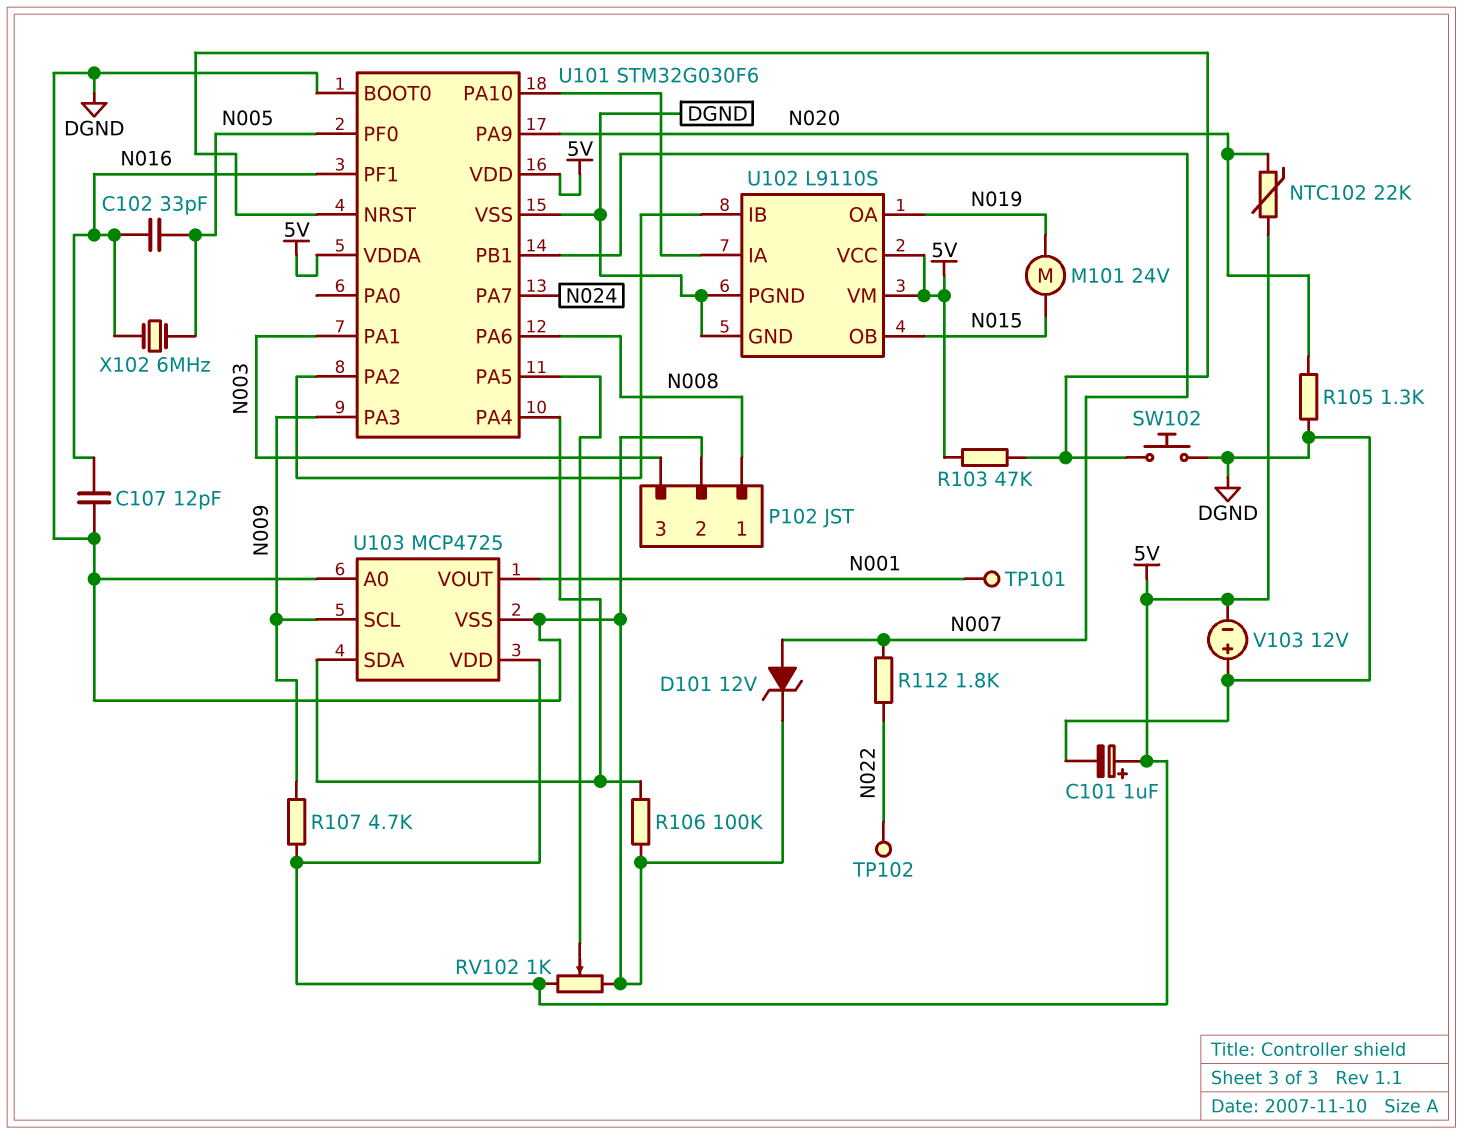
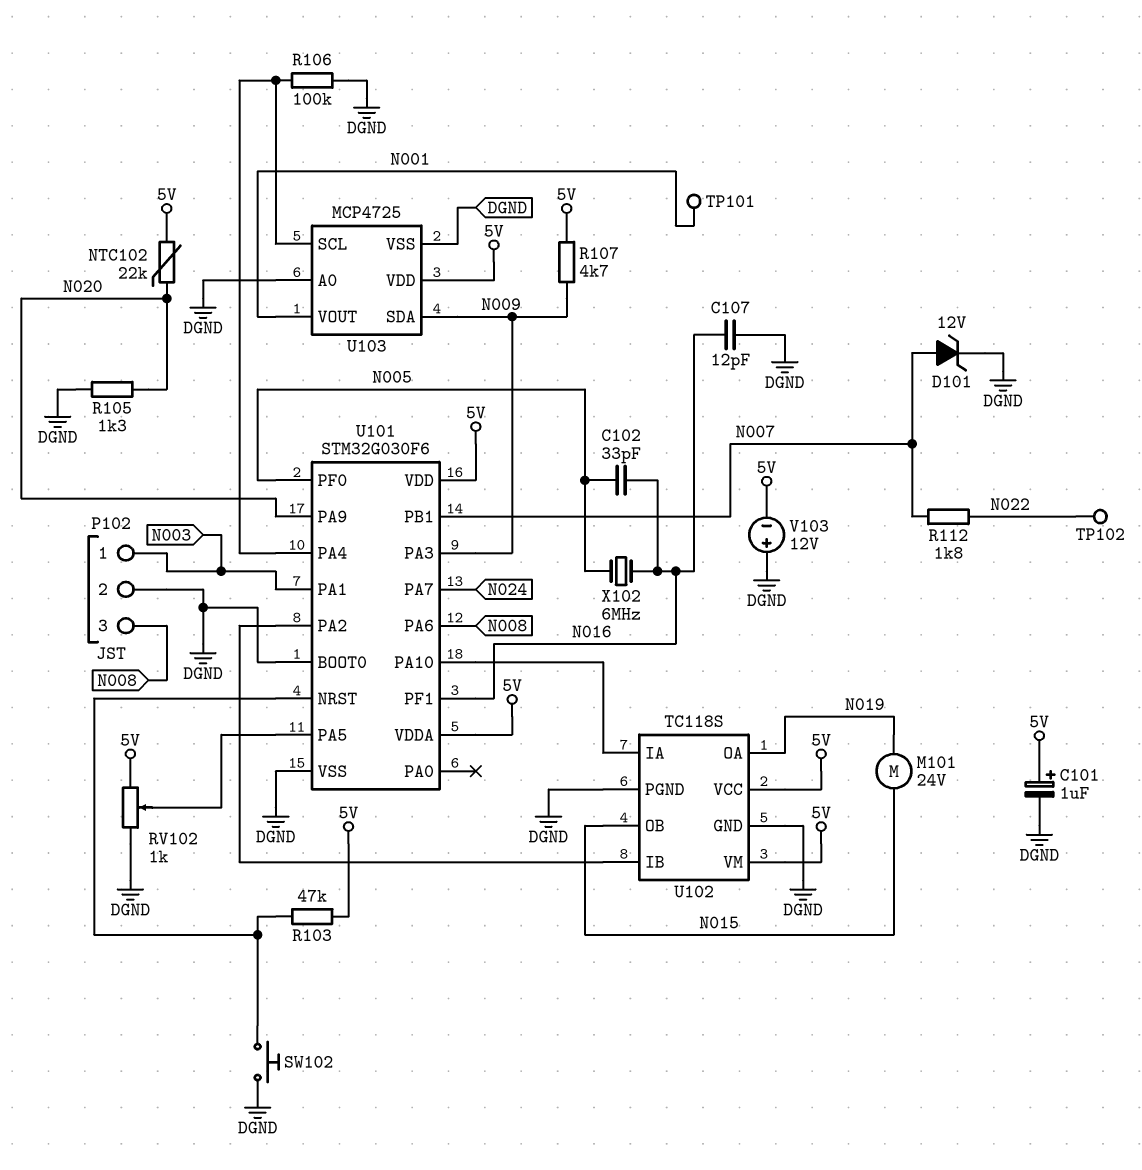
P102 pin 1: N008 -> N003
P102 pin 3: N003 -> N008
U102: L9110S -> TC118S
U103 pin SCL: N009 -> U101/PA4
U103 pin SDA: U101/PA4 -> N009

